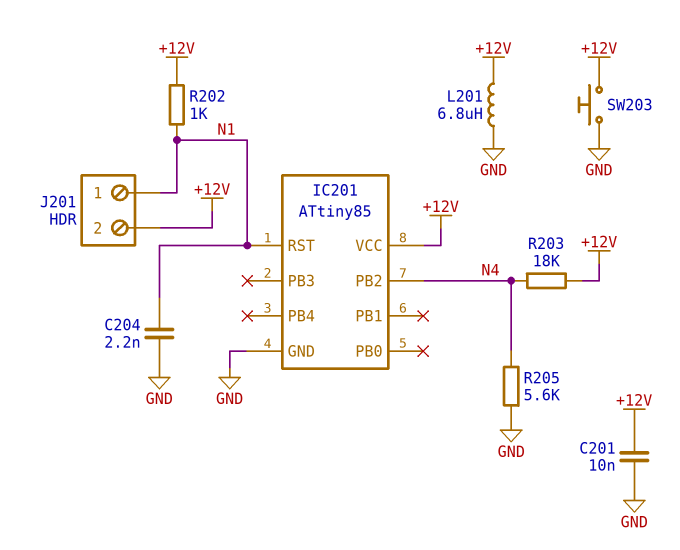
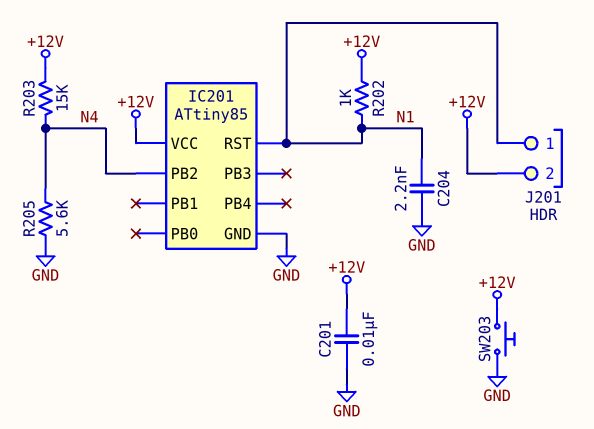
L201: 6.8uH (+12V, GND) -> none
R203: 18k (+12V, N4) -> 15k (+12V, N4)

